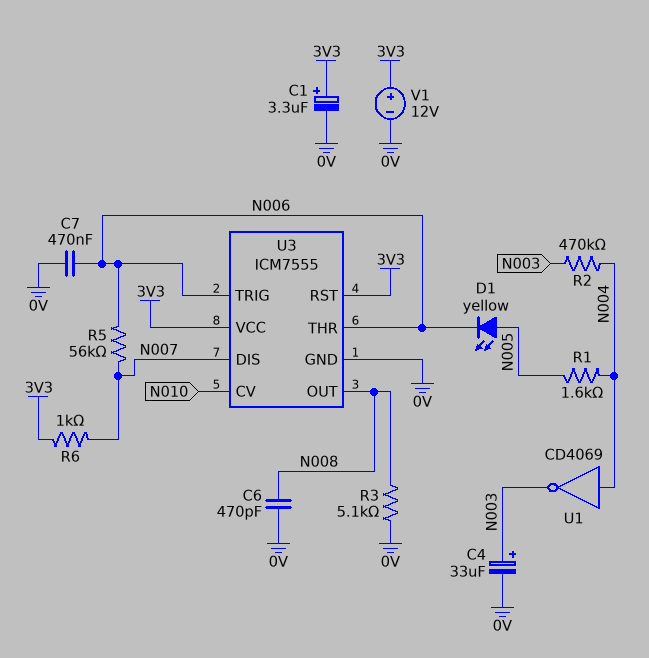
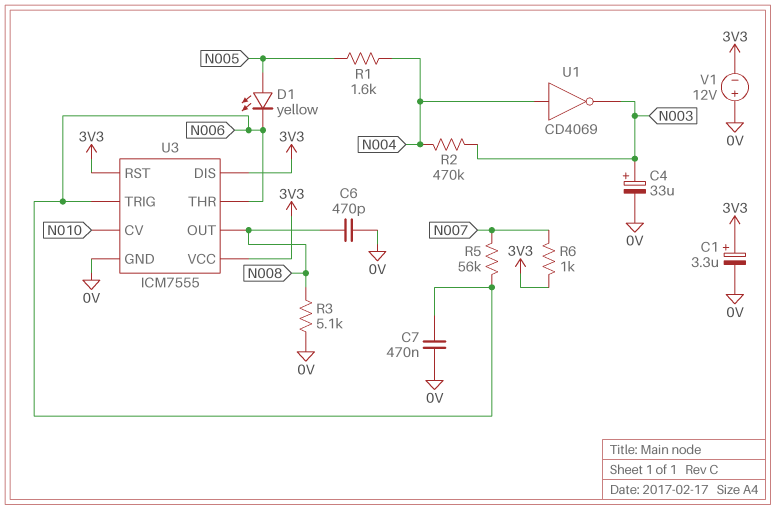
U3 pin DIS: N007 -> 3V3
V1: 12V (plus 3V3, minus 0V) -> 12V (plus 0V, minus 3V3)

